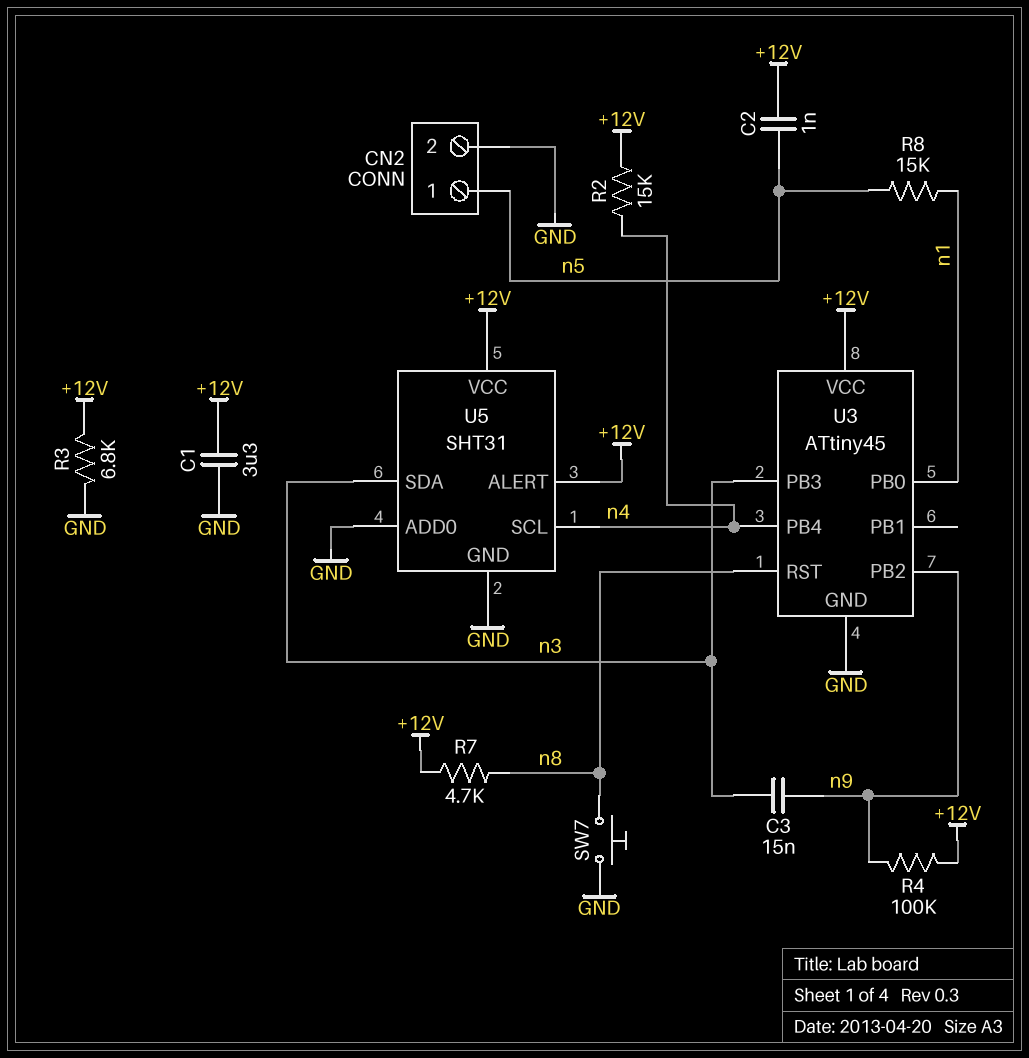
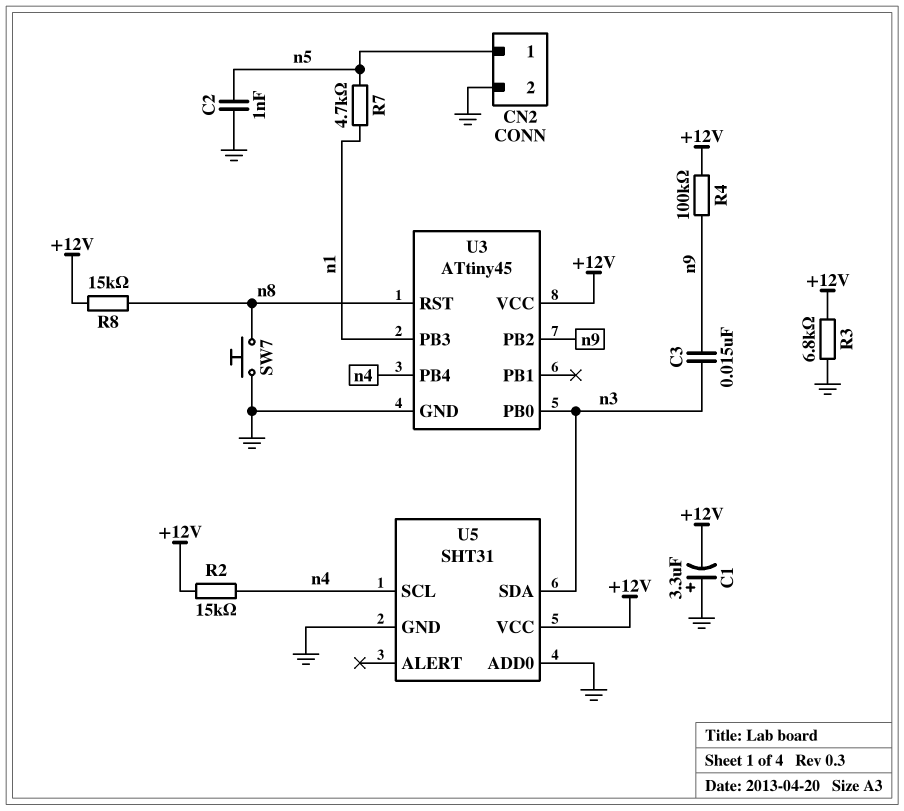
C1: 3.3uF (+12V, GND) -> 3.3uF (plus GND, minus +12V)
C2: 1nF (+12V, n5) -> 1nF (GND, n5)
R7: 4.7k (+12V, n8) -> 4.7k (n1, n5)
R8: 15k (n1, n5) -> 15k (+12V, n8)
U3 pin PB0: n1 -> n3
U3 pin PB3: n3 -> n1
U5 pin ALERT: +12V -> none

